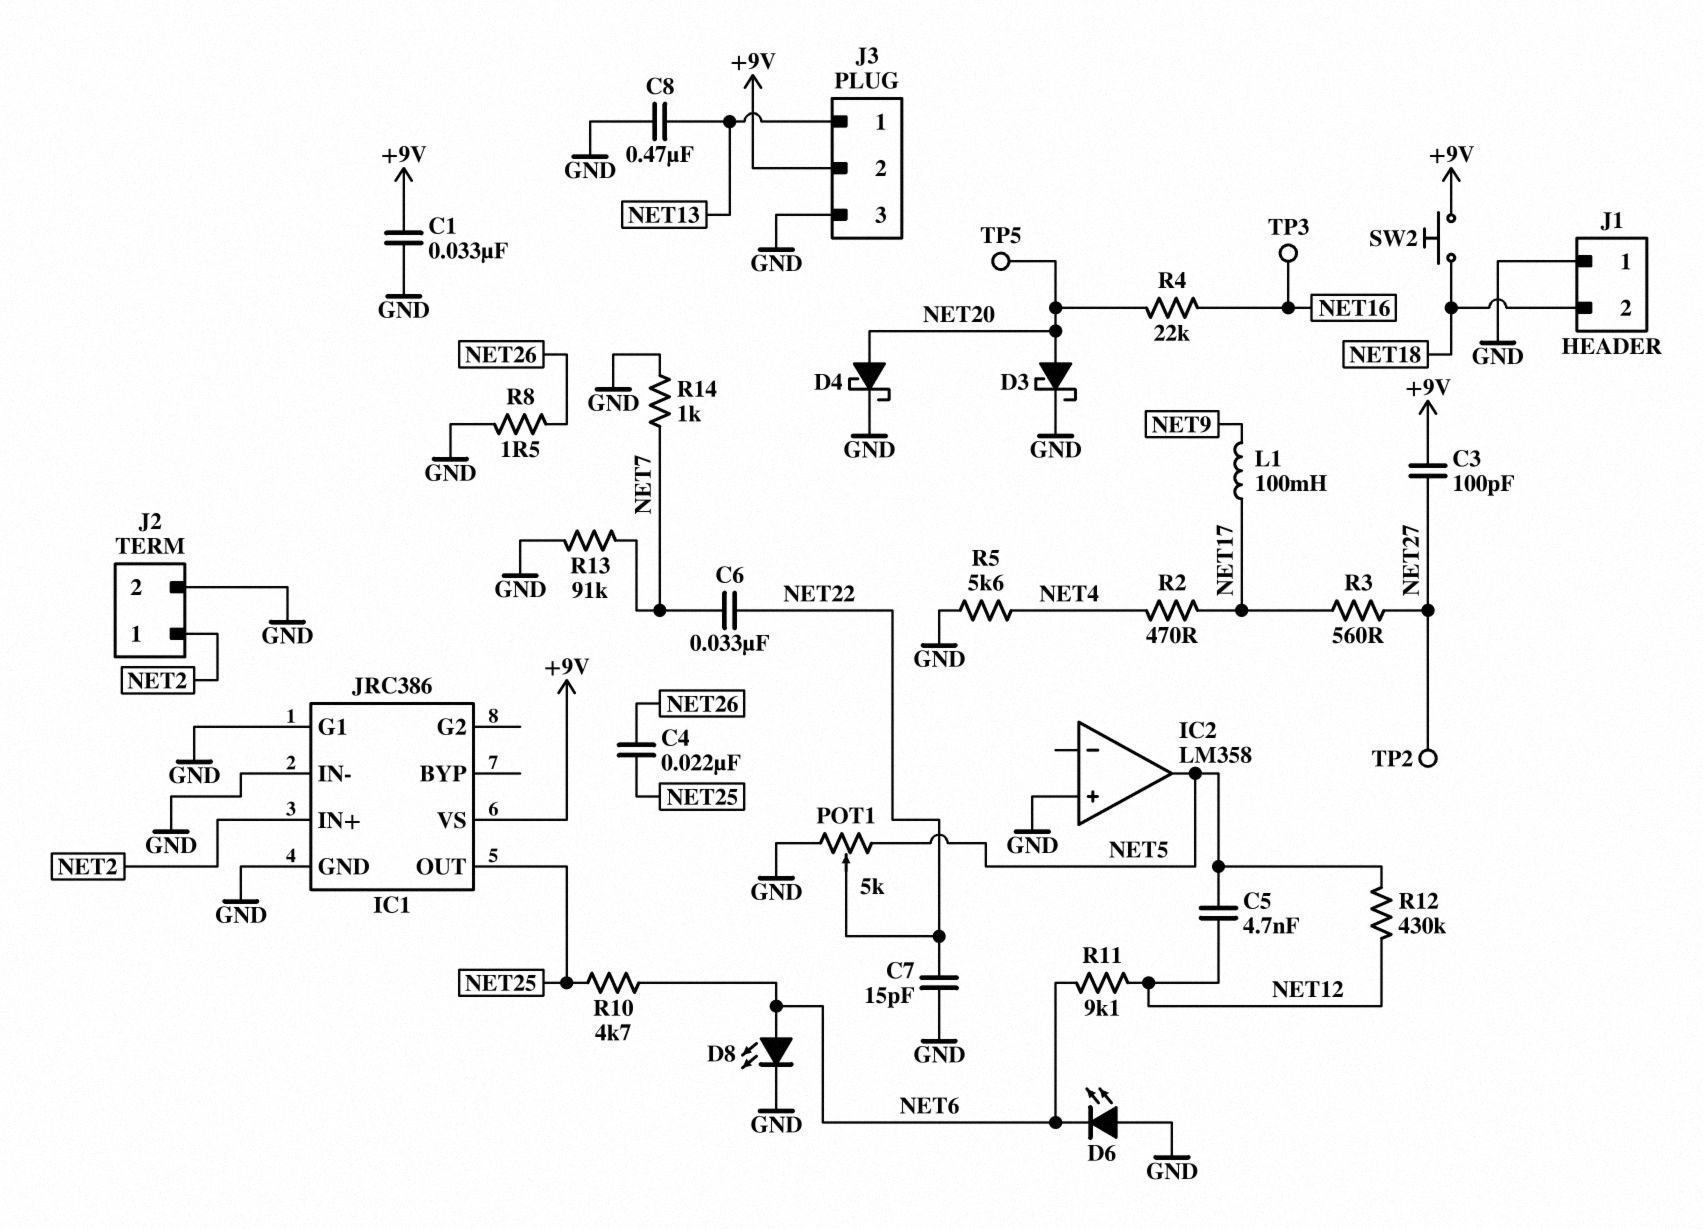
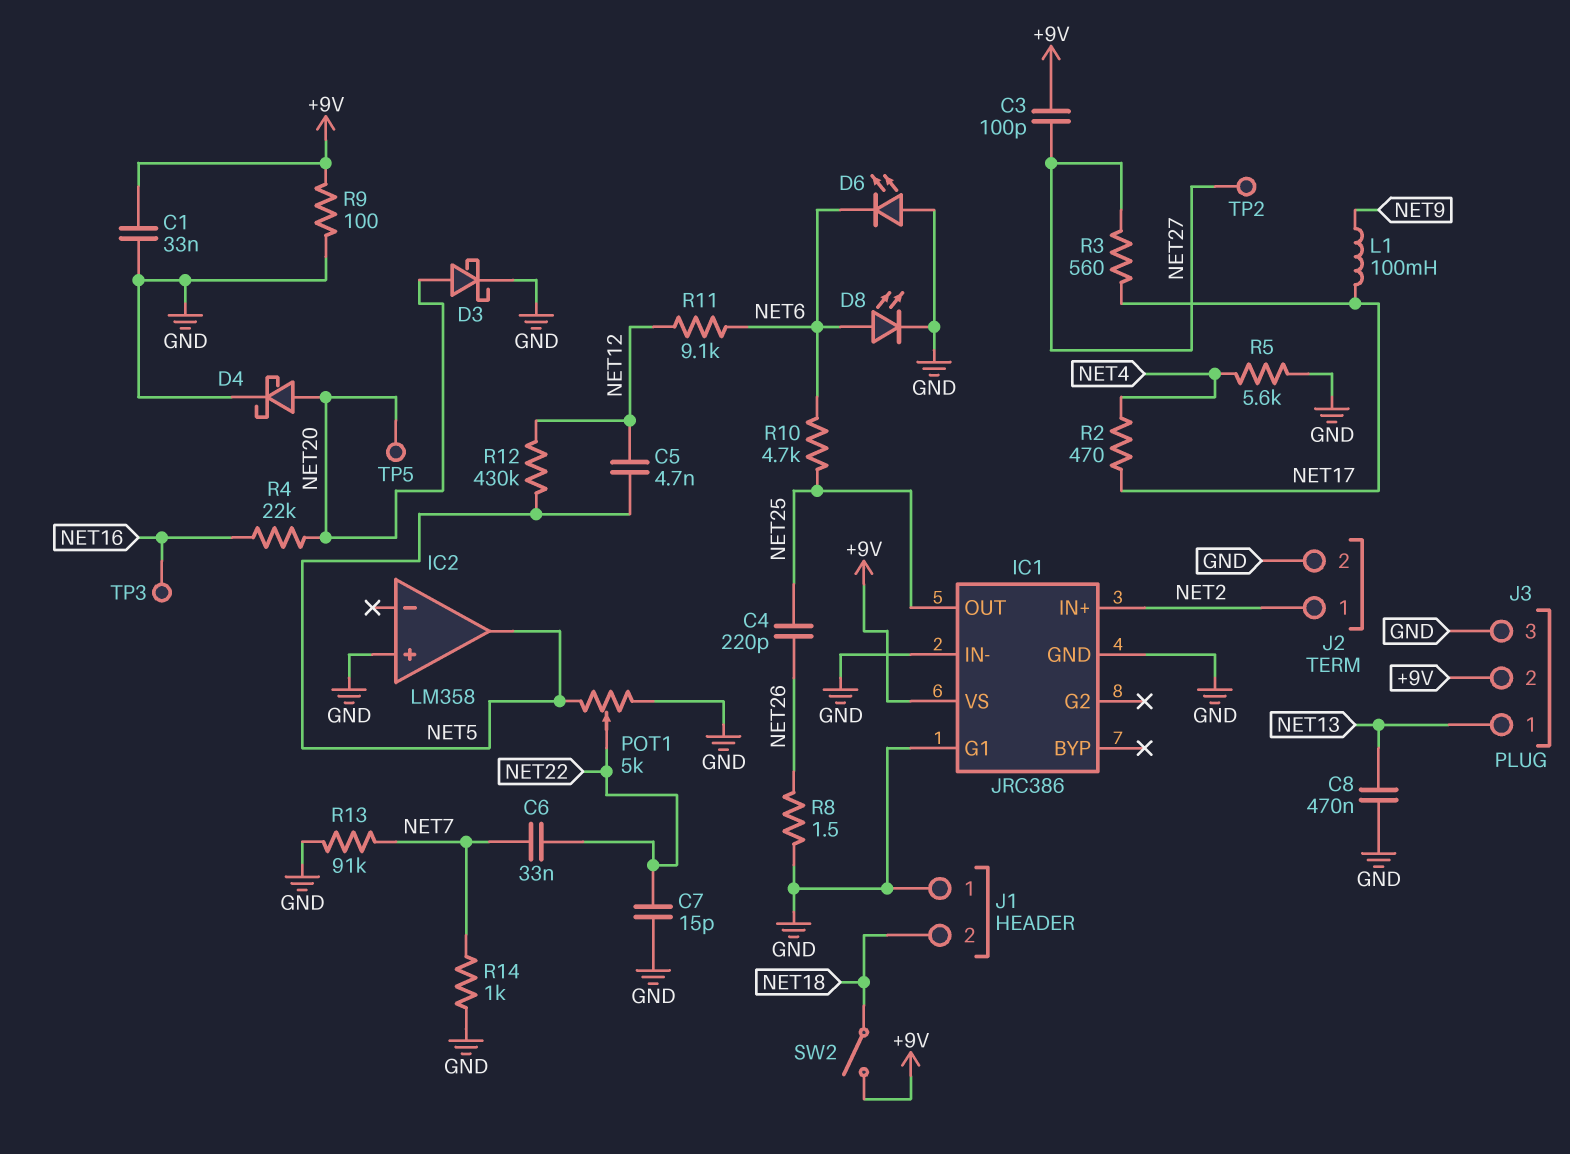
C4: 22nF (NET25, NET26) -> 220pF (NET25, NET26)
R9: none -> 100 (+9V, GND)
SW2: button (+9V, NET18) -> switch (+9V, NET18)

